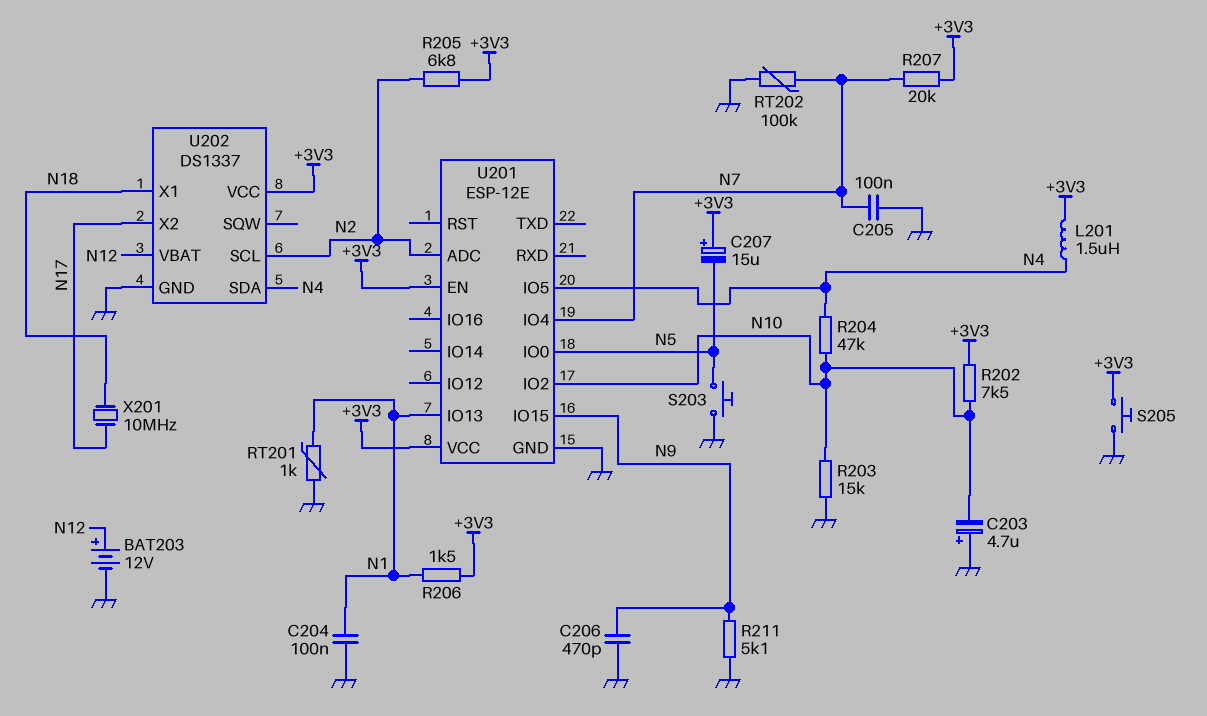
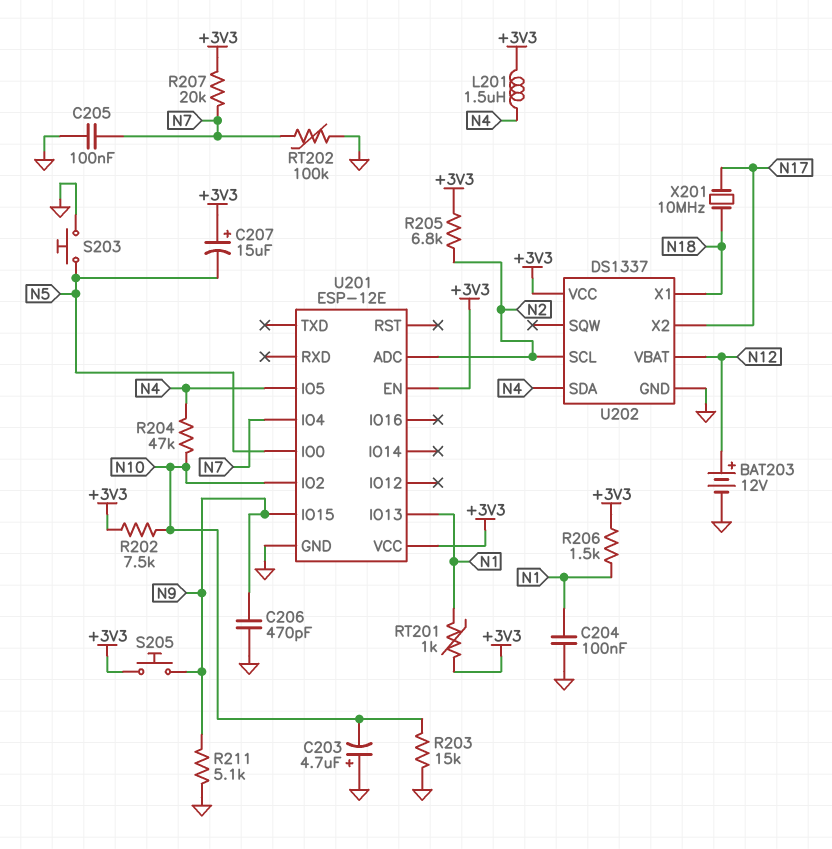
RT201: 1k (GND, N1) -> 1k (+3V3, N1)
S205: button (+3V3, GND) -> button (+3V3, N9)

